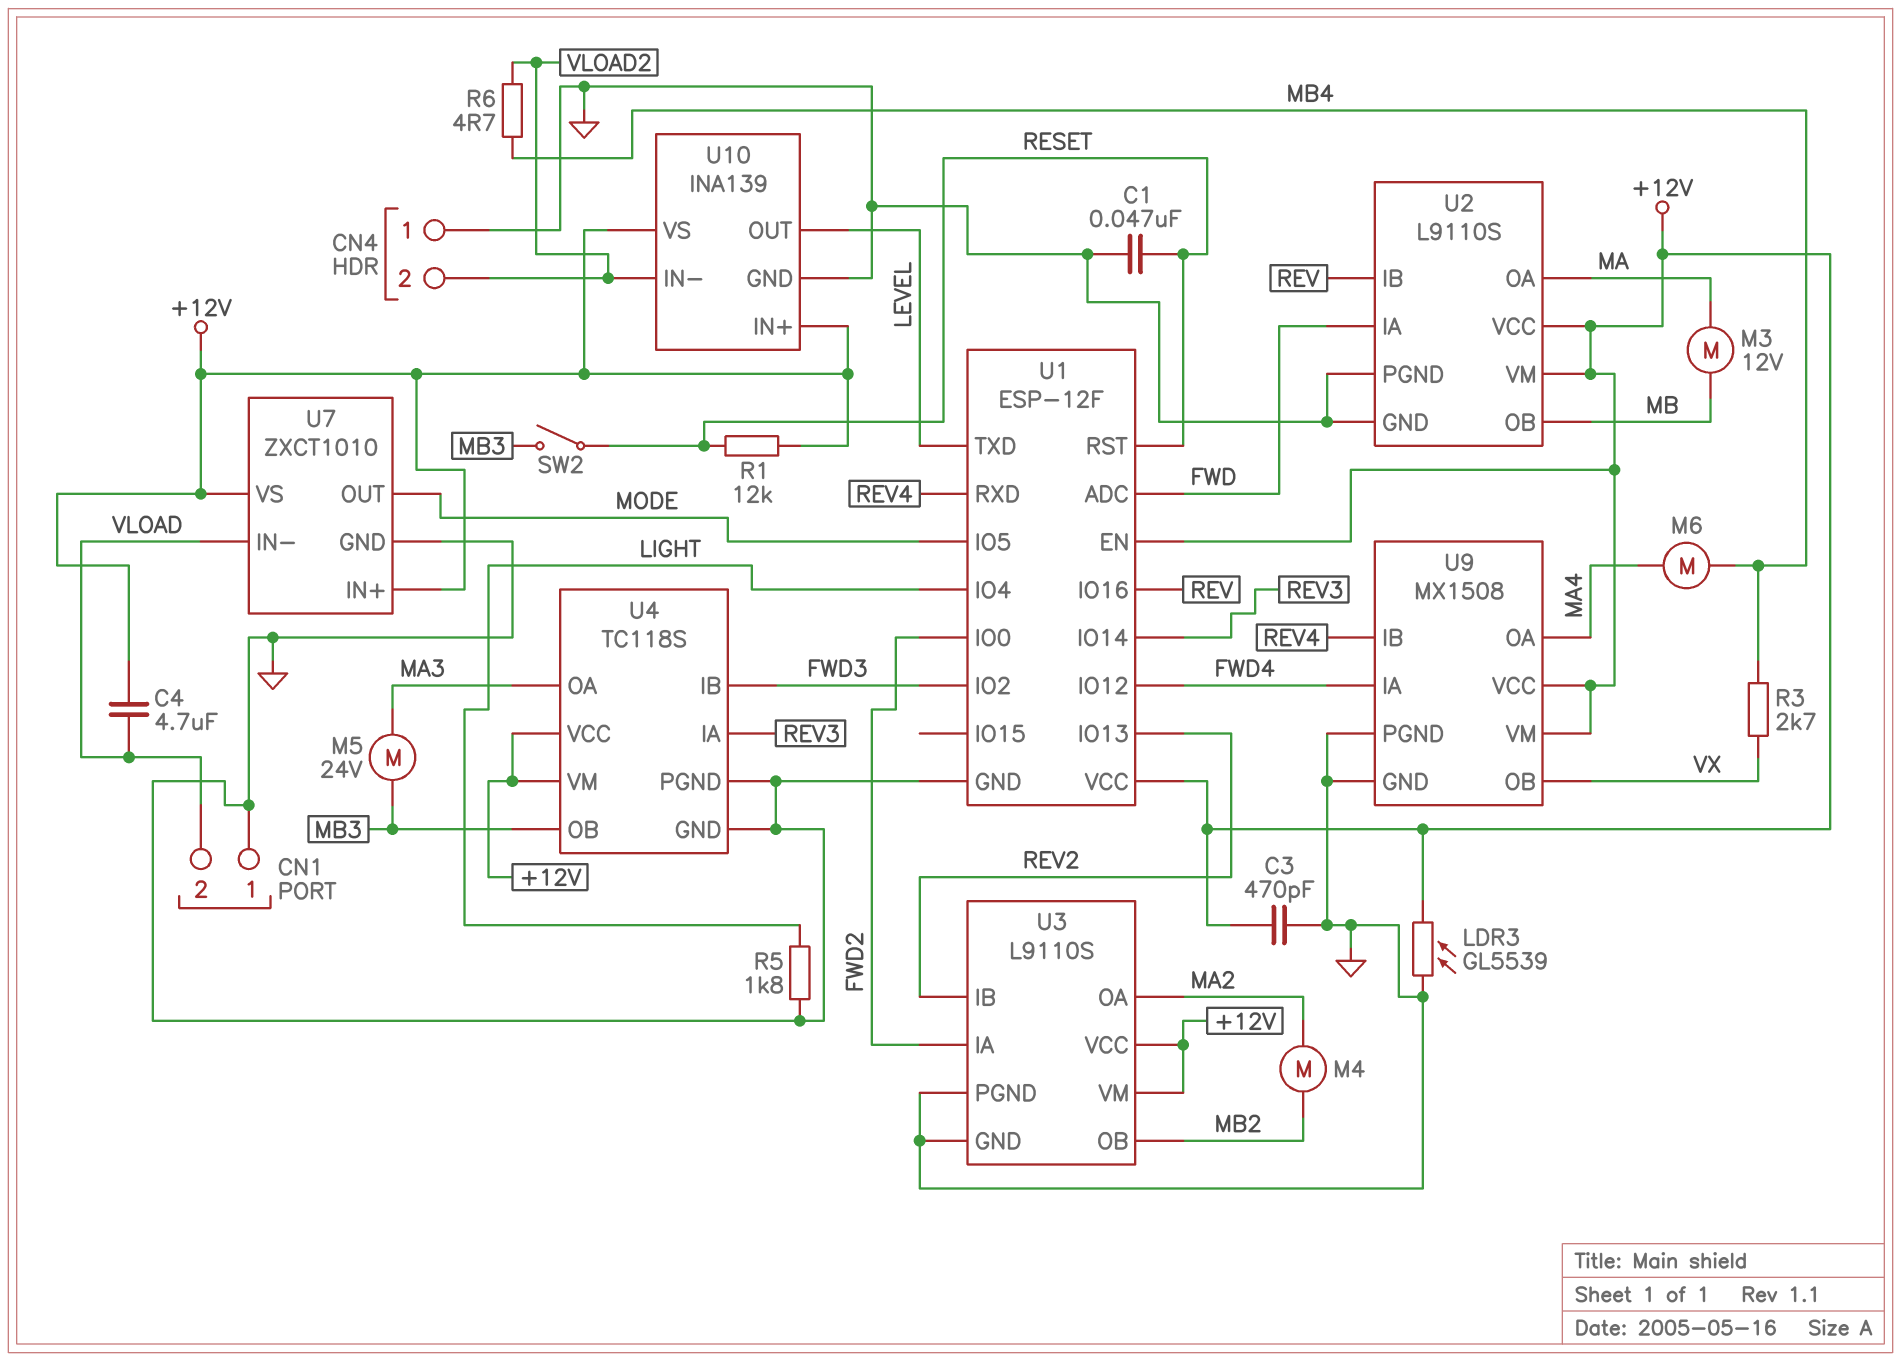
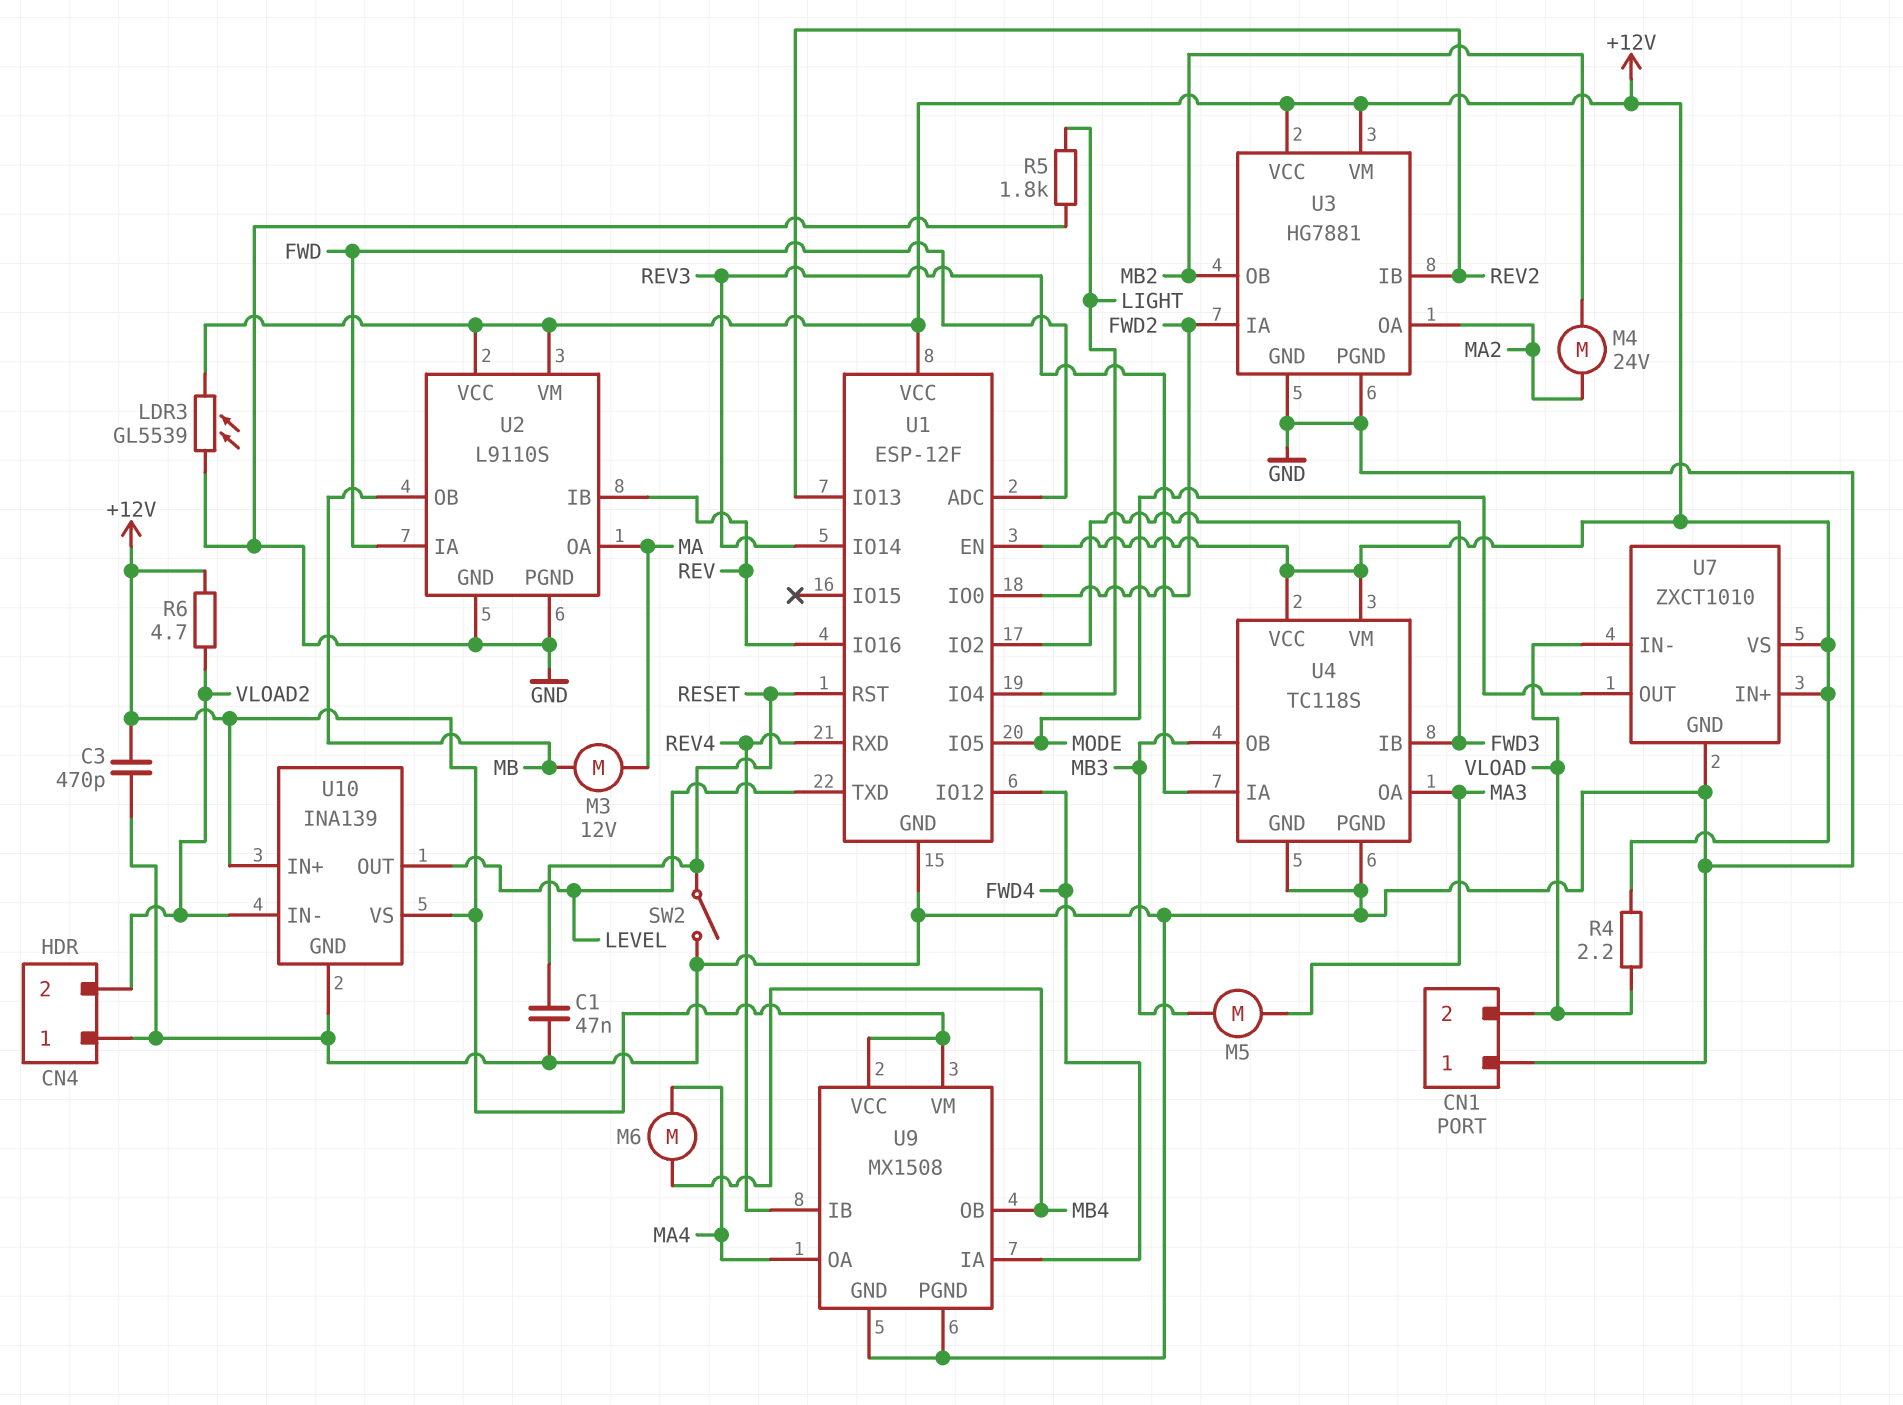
C4: 4.7uF (+12V, VLOAD) -> none
M4: motor (MA2, MB2) -> motor 24V (MA2, MB2)
M5: motor 24V (MA3, MB3) -> motor (MA3, MB3)
R1: 12k (+12V, RESET) -> none
R3: 2.7k (MB4, VX) -> none
R4: none -> 2.2 (+12V, VLOAD)
R6: 4.7 (MB4, VLOAD2) -> 4.7 (+12V, VLOAD2)
SW2: switch (MB3, RESET) -> switch (GND, RESET)
U3: L9110S -> HG7881
U9 pin OB: VX -> MB4

